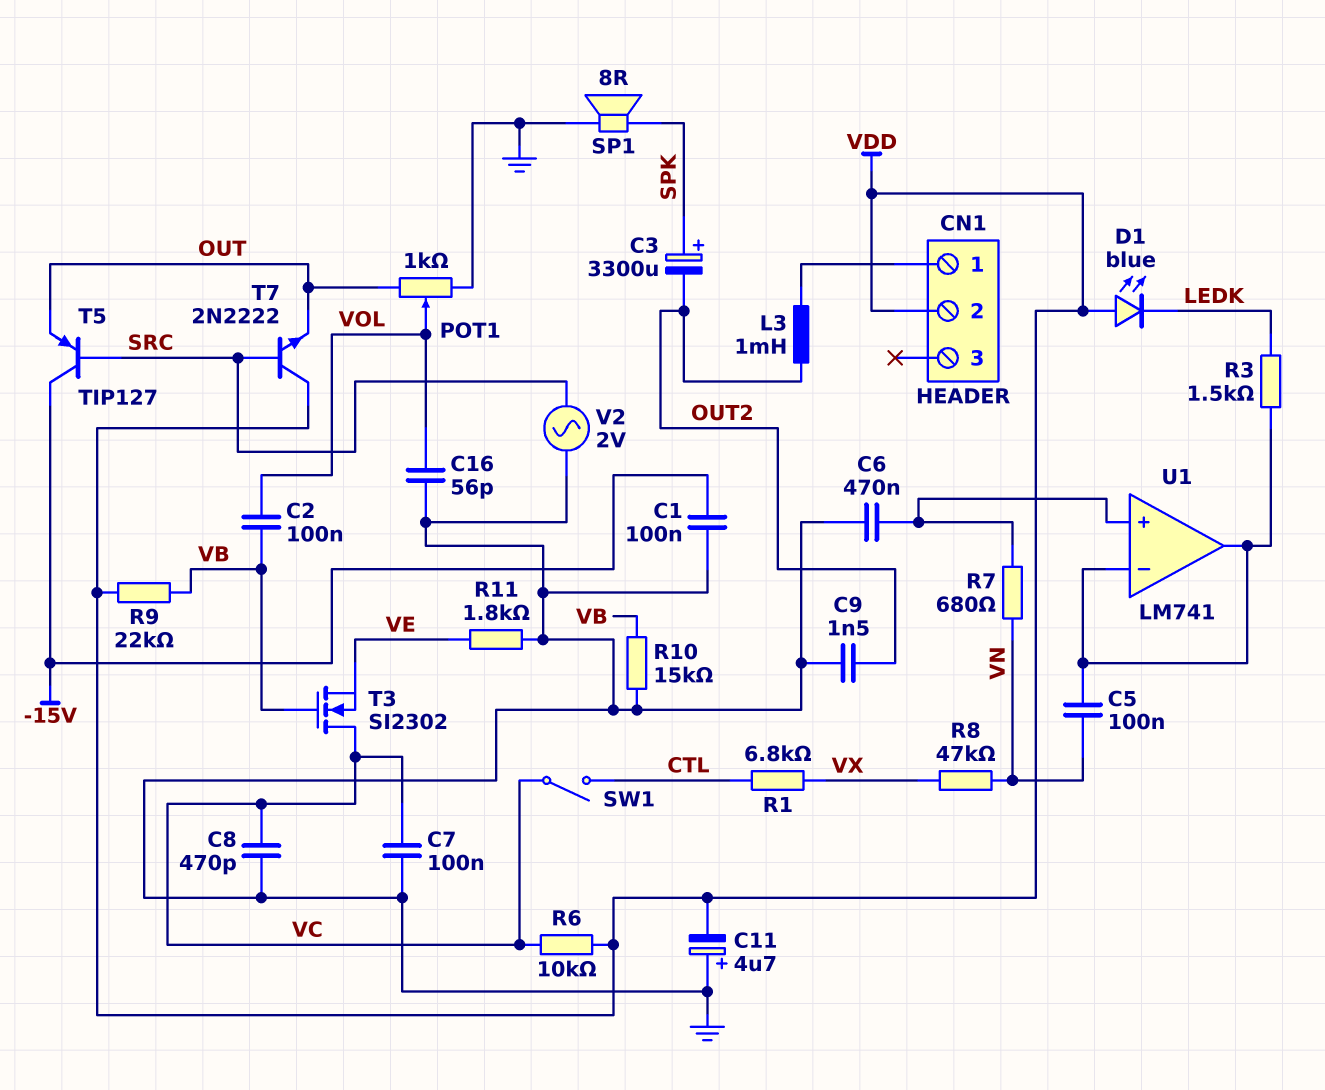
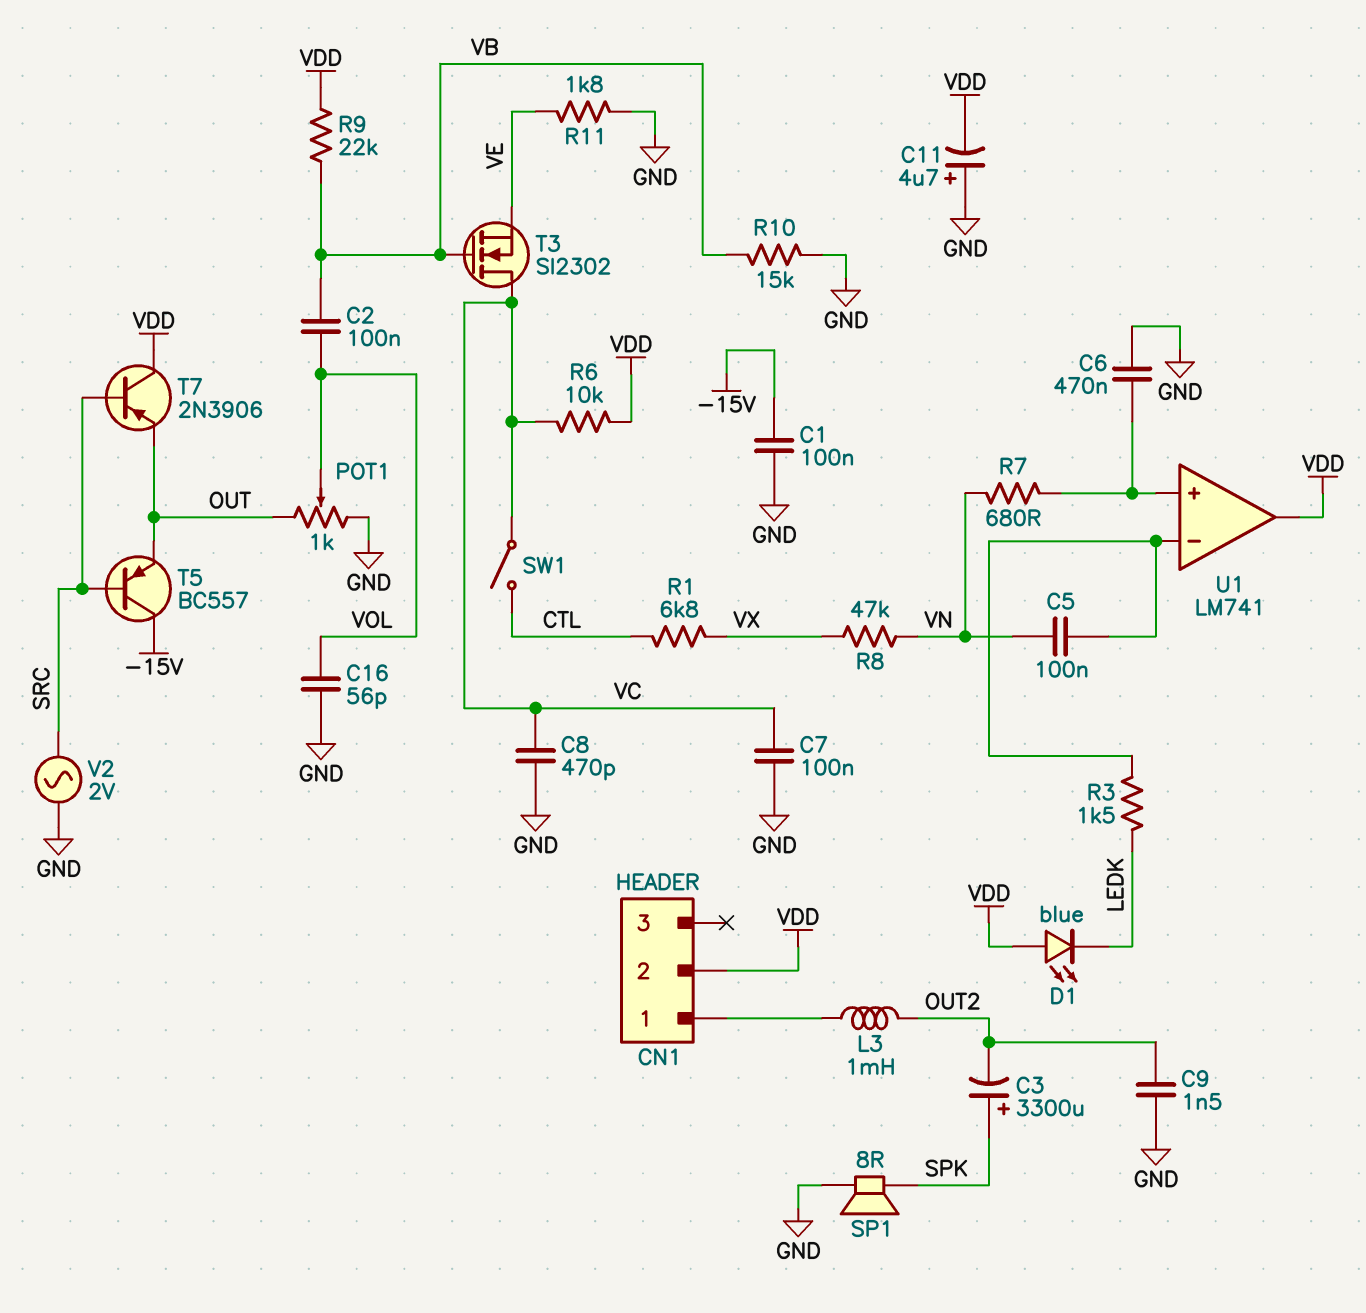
T5: PNP TIP127 (B SRC, C -15V, E OUT) -> PNP BC557 (B SRC, C -15V, E OUT)
T7: NPN 2N2222 (B SRC, C VDD, E OUT) -> PNP 2N3906 (B SRC, C VDD, E OUT)
U1 pin out: U1/in- -> VDD

